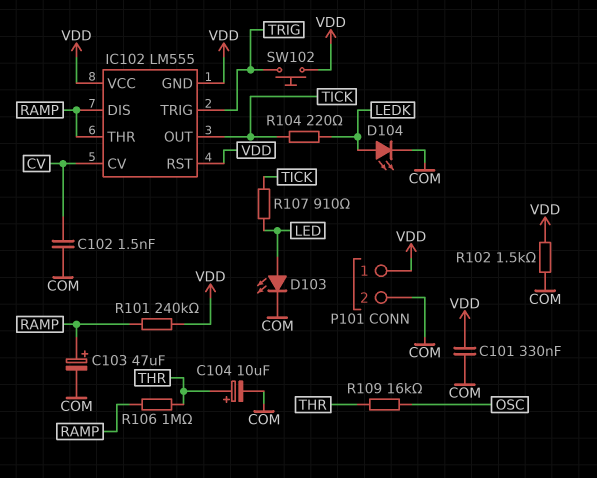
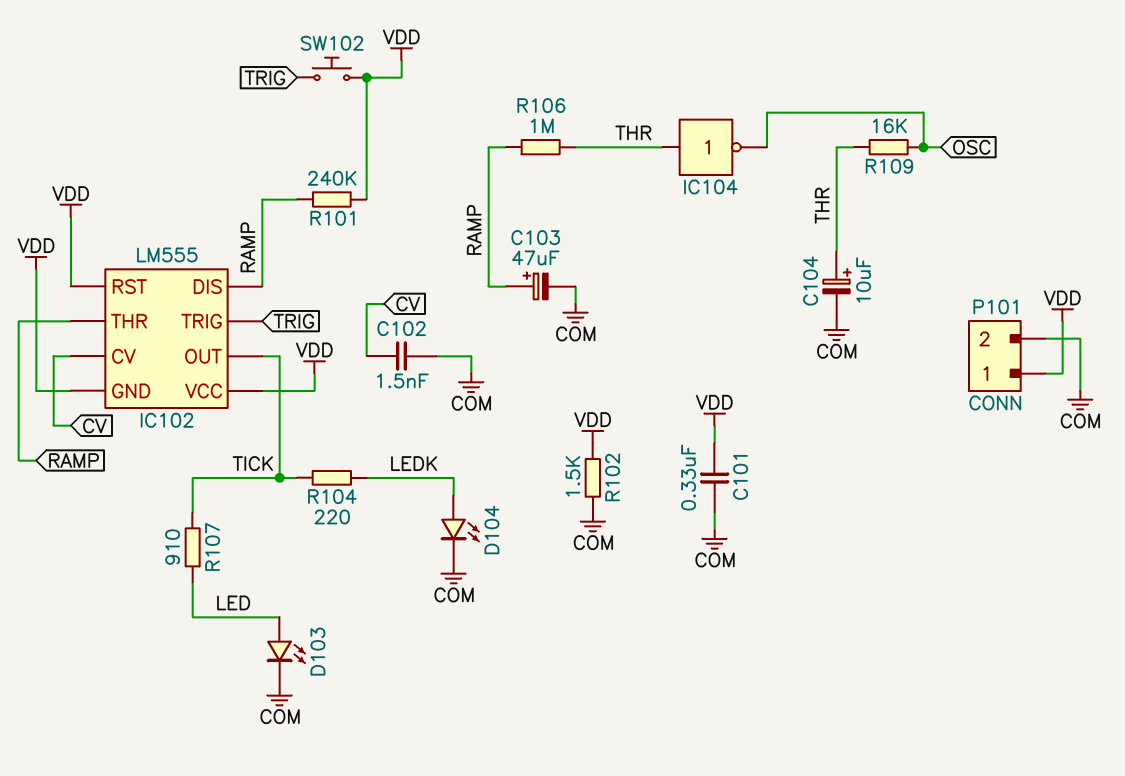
IC104: none -> NOT (in THR, out OSC)

